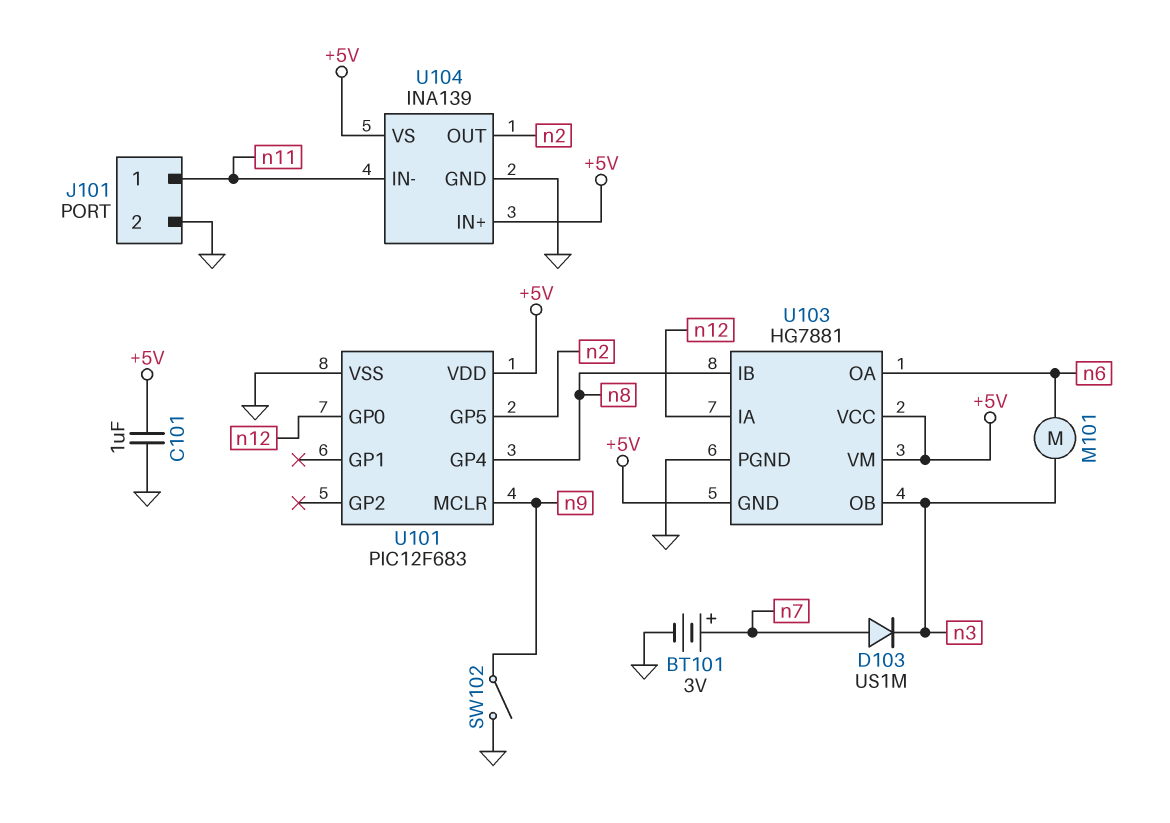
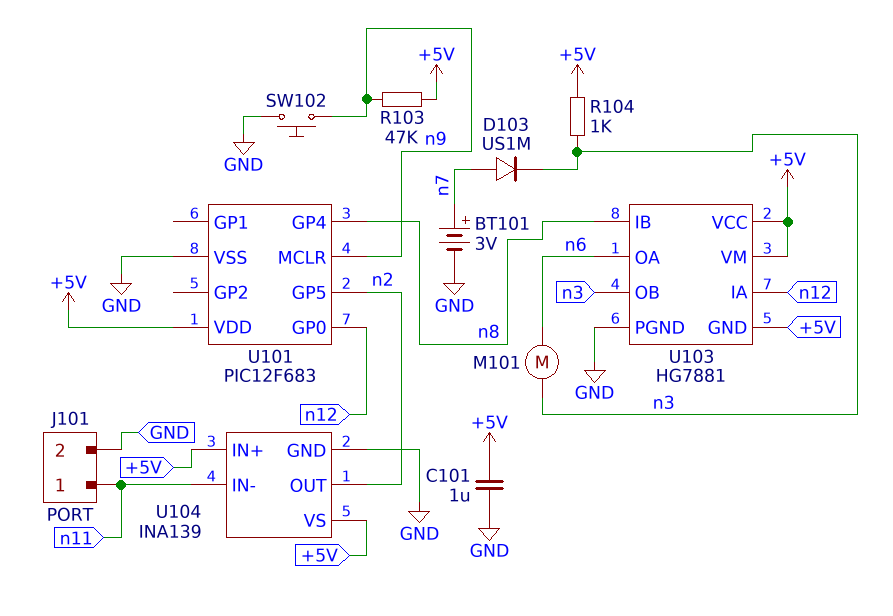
R103: none -> 47k (+5V, n9)
R104: none -> 1k (+5V, n3)
SW102: switch (GND, n9) -> button (GND, n9)

